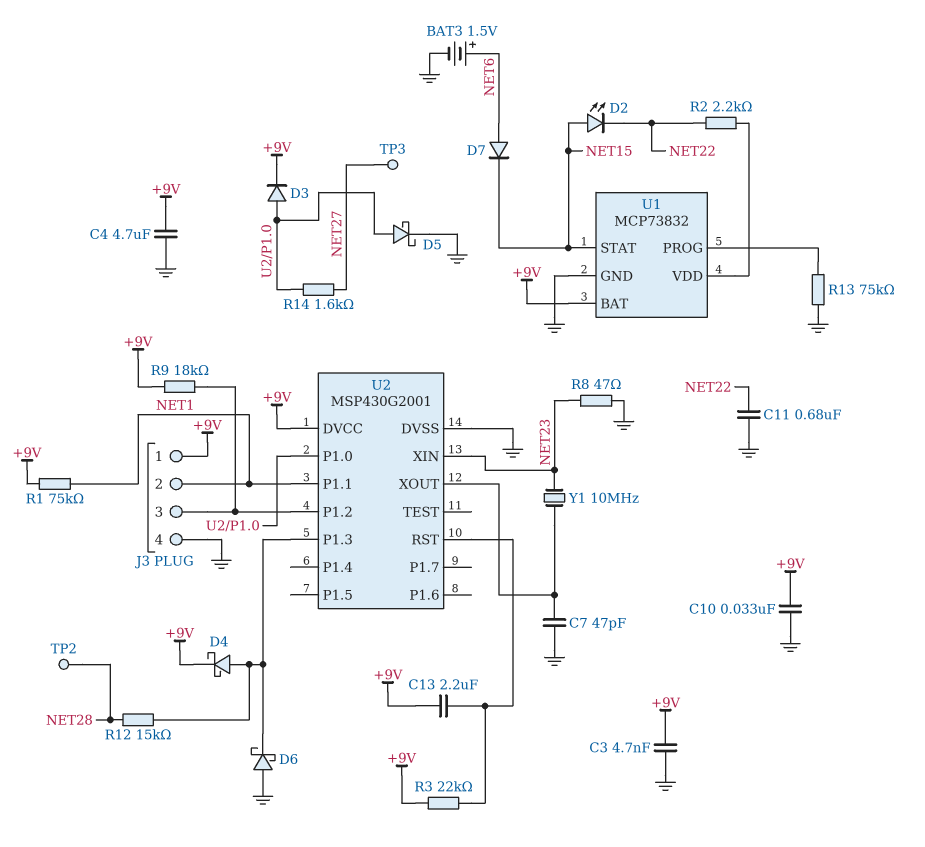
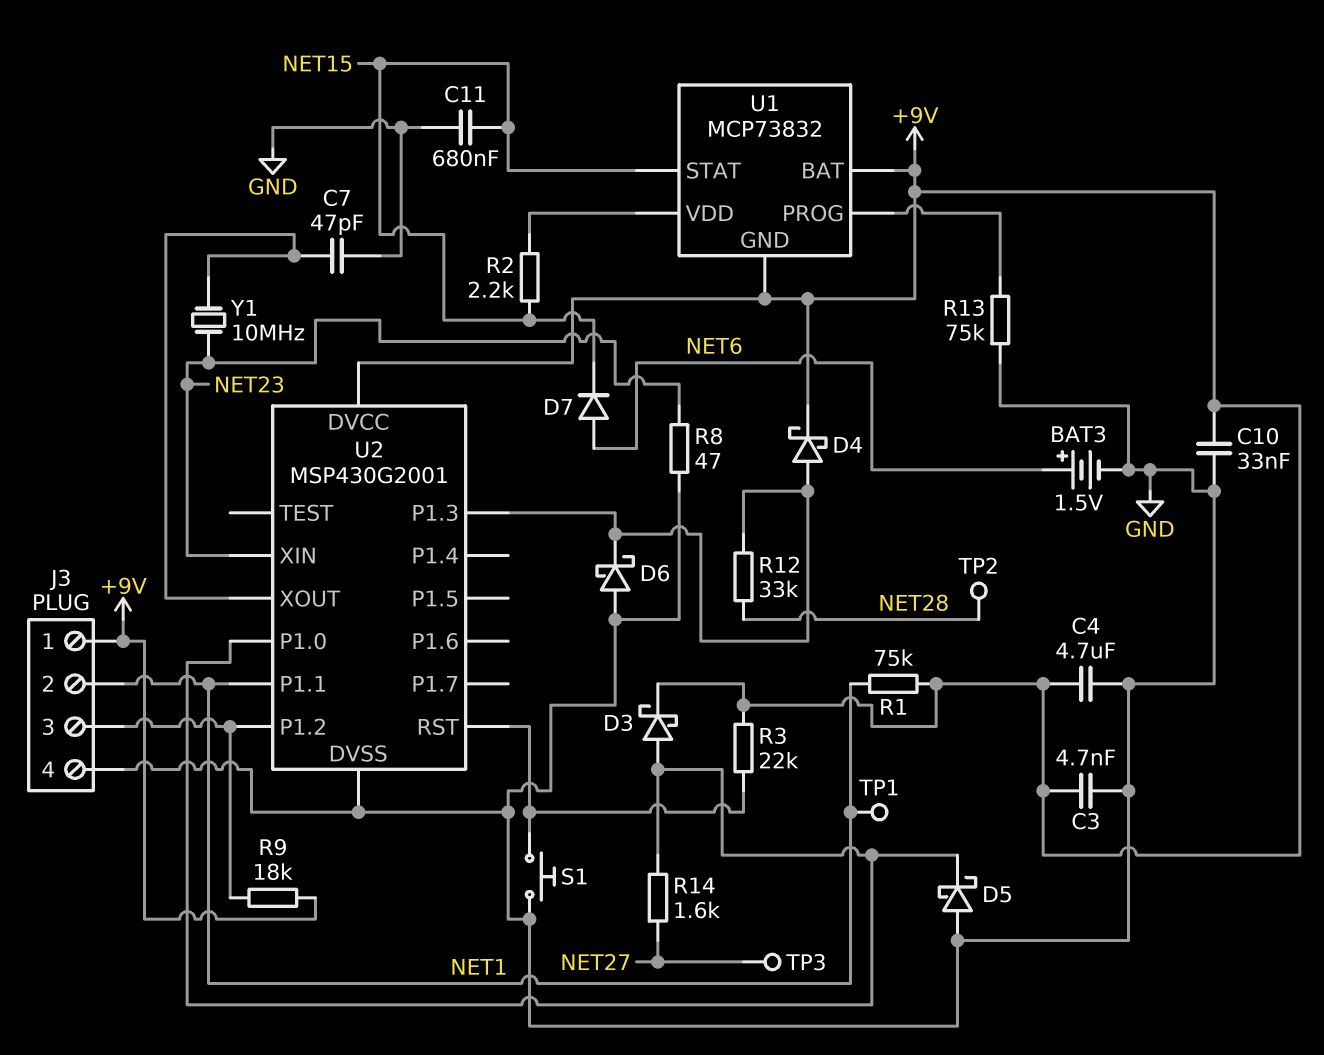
C11: 680nF (GND, NET22) -> 680nF (GND, NET15)
C13: 2.2uF (+9V, U2/RST) -> none
D2: LED (A NET15, K NET22) -> none
D3: diode (A U2/P1.0, K +9V) -> schottky (A U2/P1.0, K +9V)
D5: schottky (A U2/P1.0, K GND) -> schottky (A GND, K U2/P1.0)
R2: 2.2k (NET22, U1/VDD) -> 2.2k (NET15, U1/VDD)
R12: 15k (NET28, U2/P1.3) -> 33k (NET28, U2/P1.3)
S1: none -> button (GND, U2/RST)
TP1: none -> test point (NET1)
U1 pin GND: GND -> +9V

